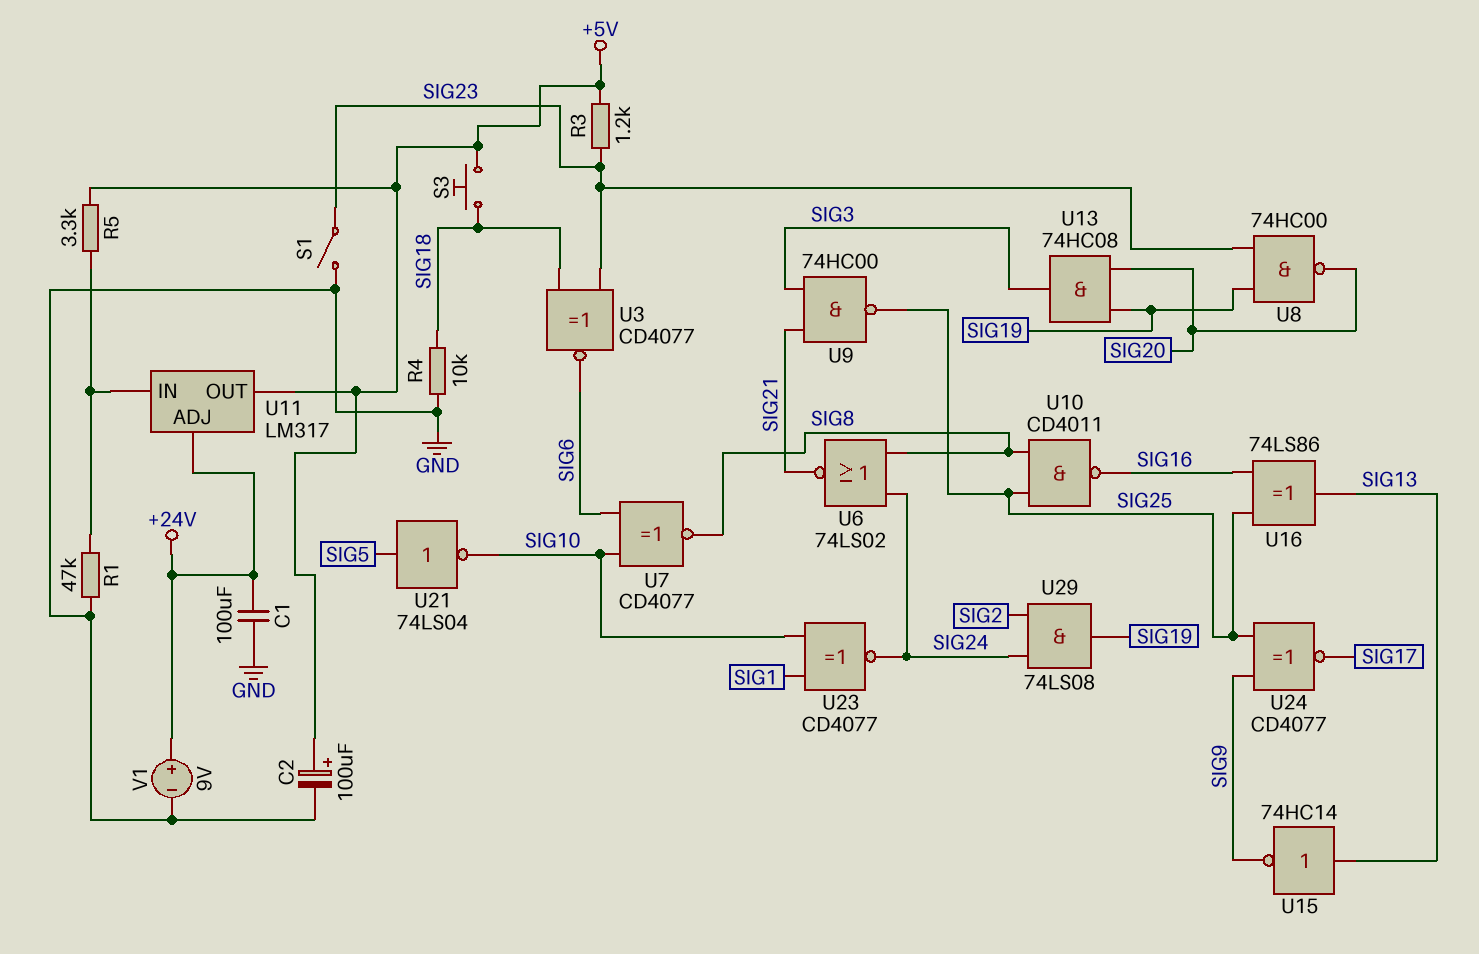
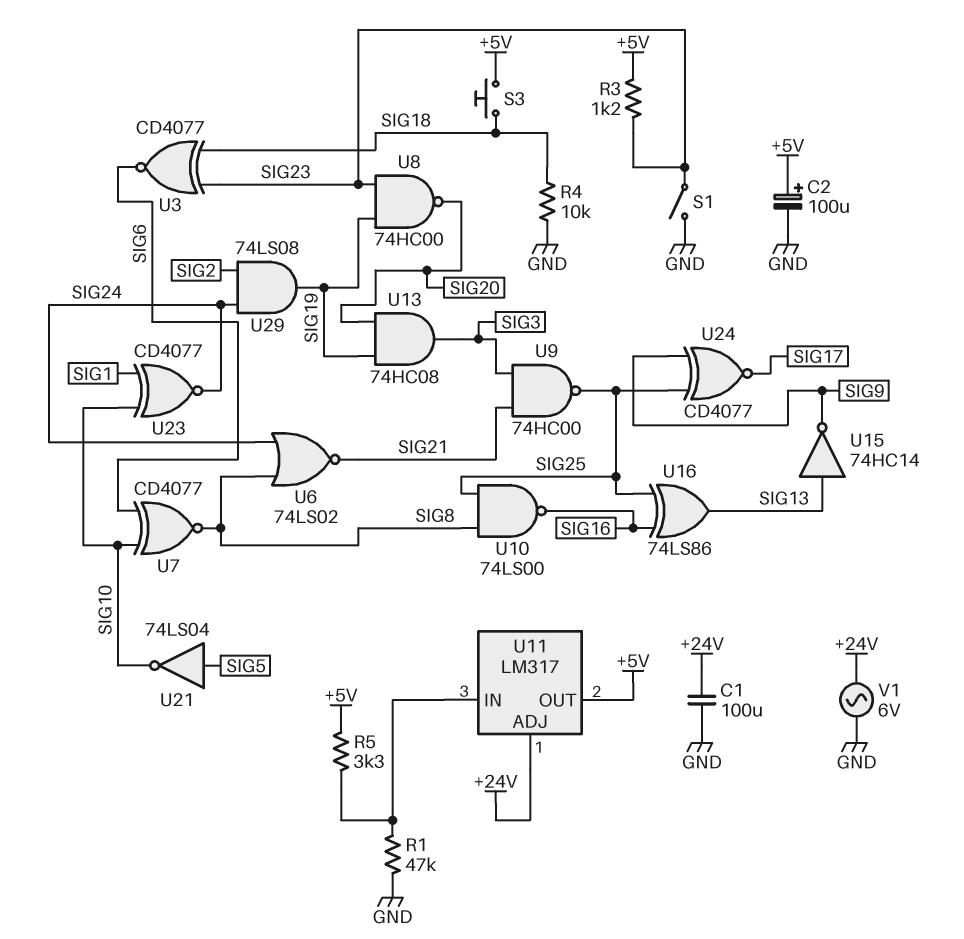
U10: NAND CD4011 (in SIG8, in SIG25, out SIG16) -> NAND 74LS00 (in SIG8, in SIG25, out SIG16)
V1: 9V (plus +24V, minus GND) -> AC 6V (+24V, GND)

